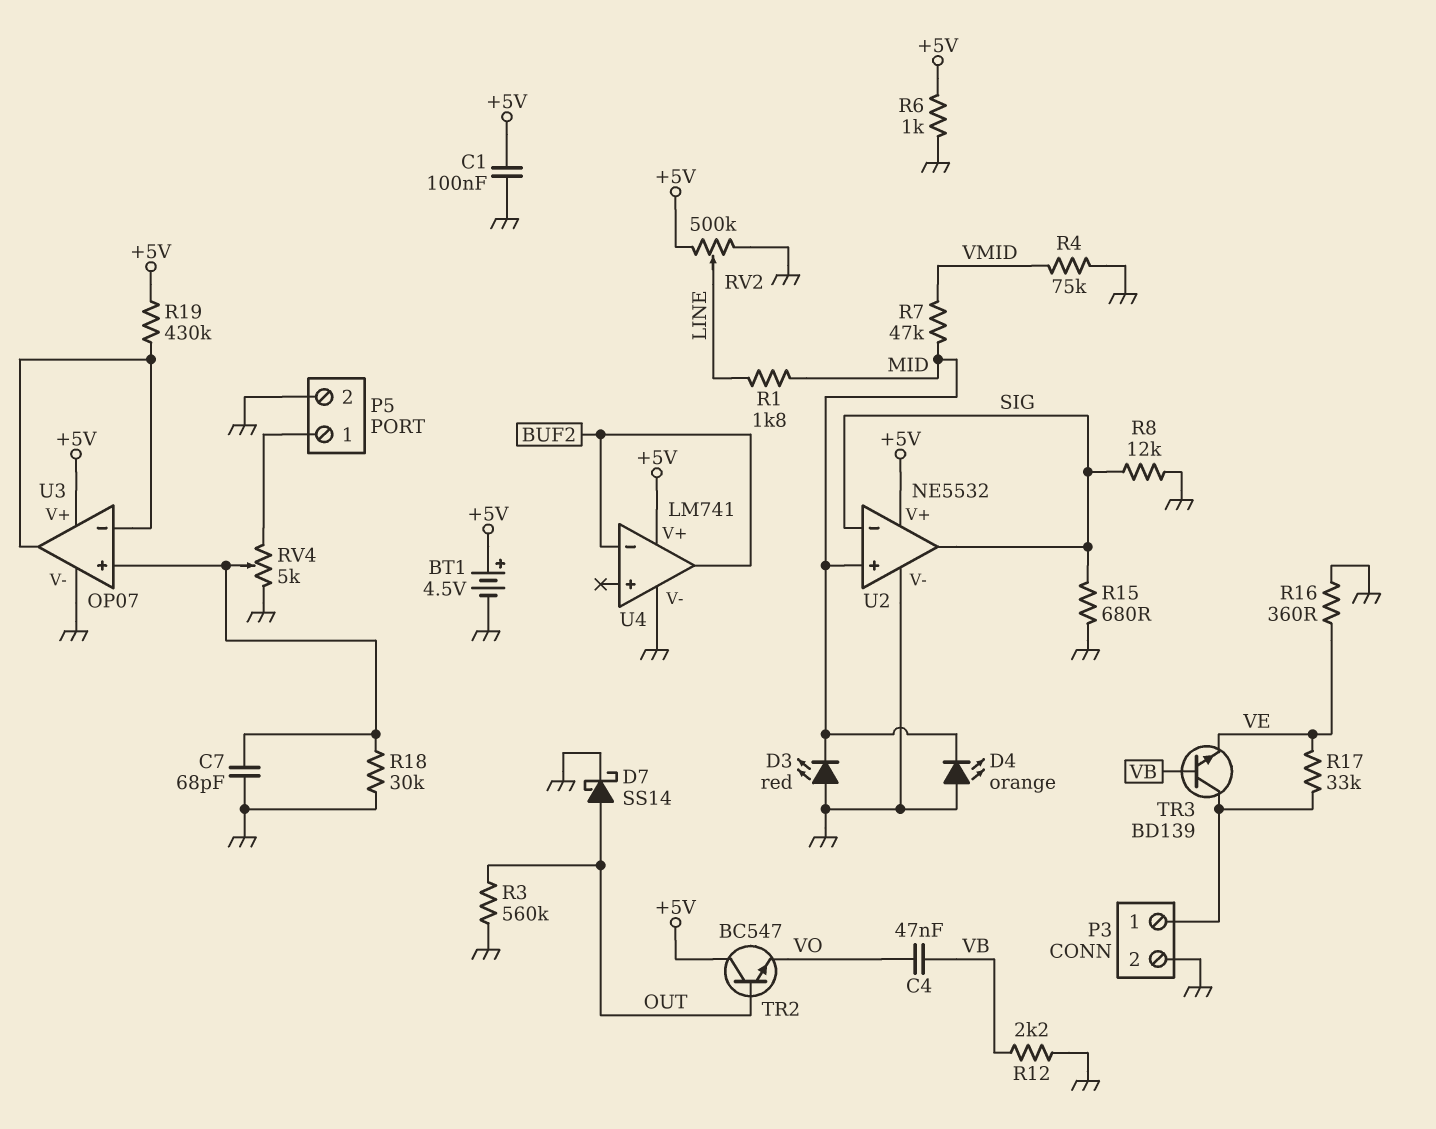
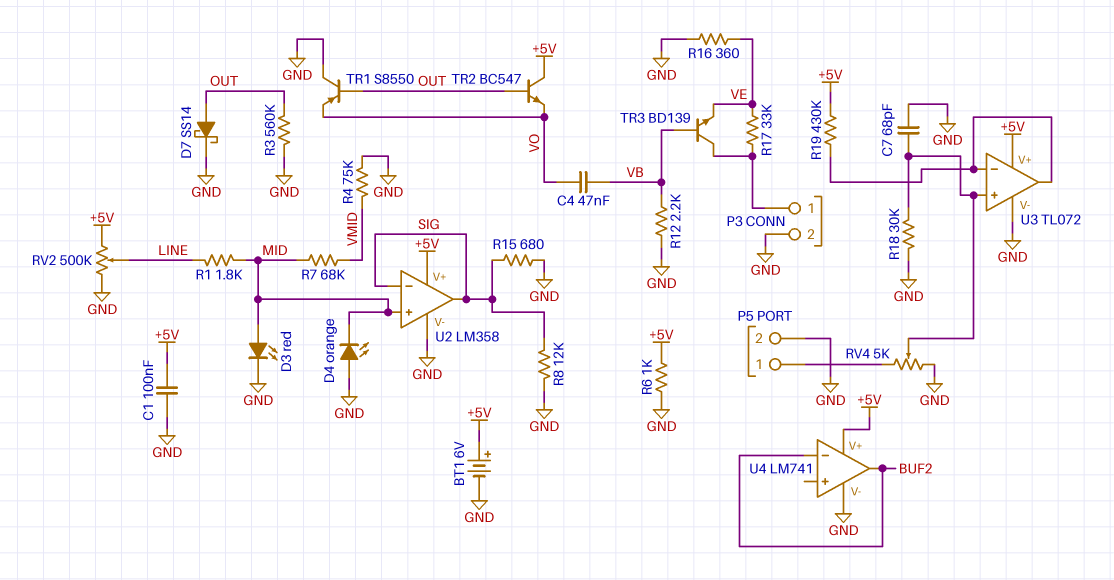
BT1: 4.5V (plus +5V, minus GND) -> 6V (plus +5V, minus GND)
D3: LED red (A GND, K MID) -> LED red (A MID, K GND)
R7: 47k (MID, VMID) -> 68k (MID, VMID)
TR1: none -> PNP S8550 (B OUT, C GND, E VO)
U2: NE5532 -> LM358
U3: OP07 -> TL072

